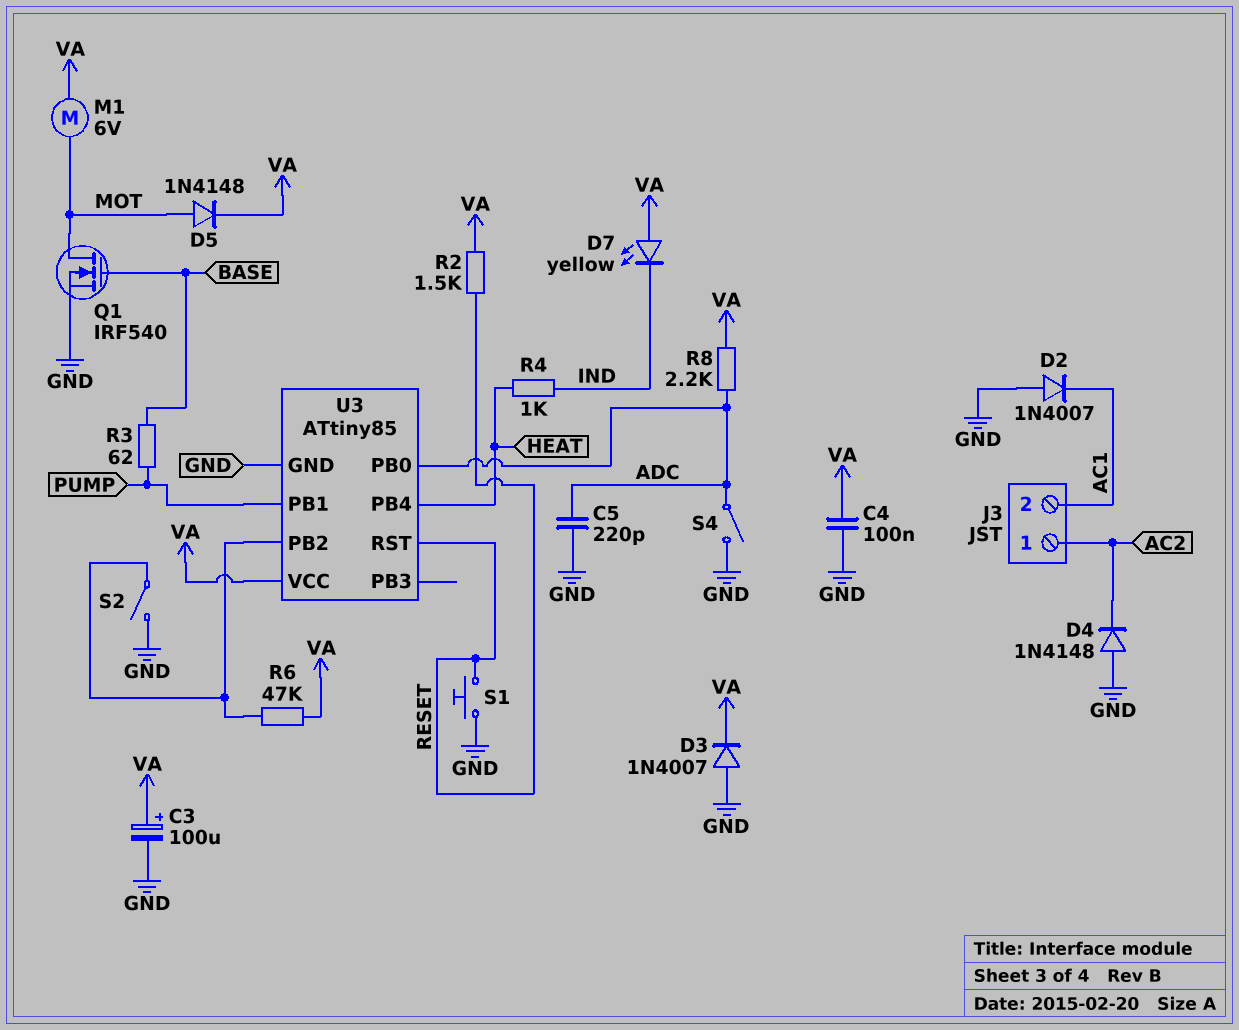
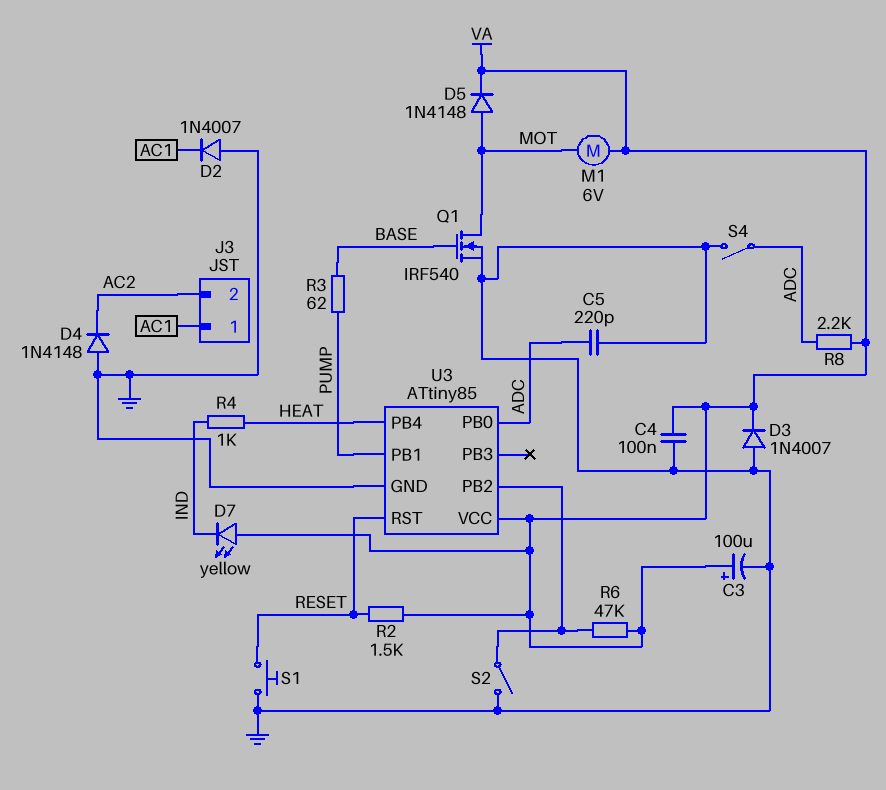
J3 pin 1: AC2 -> AC1
J3 pin 2: AC1 -> AC2

